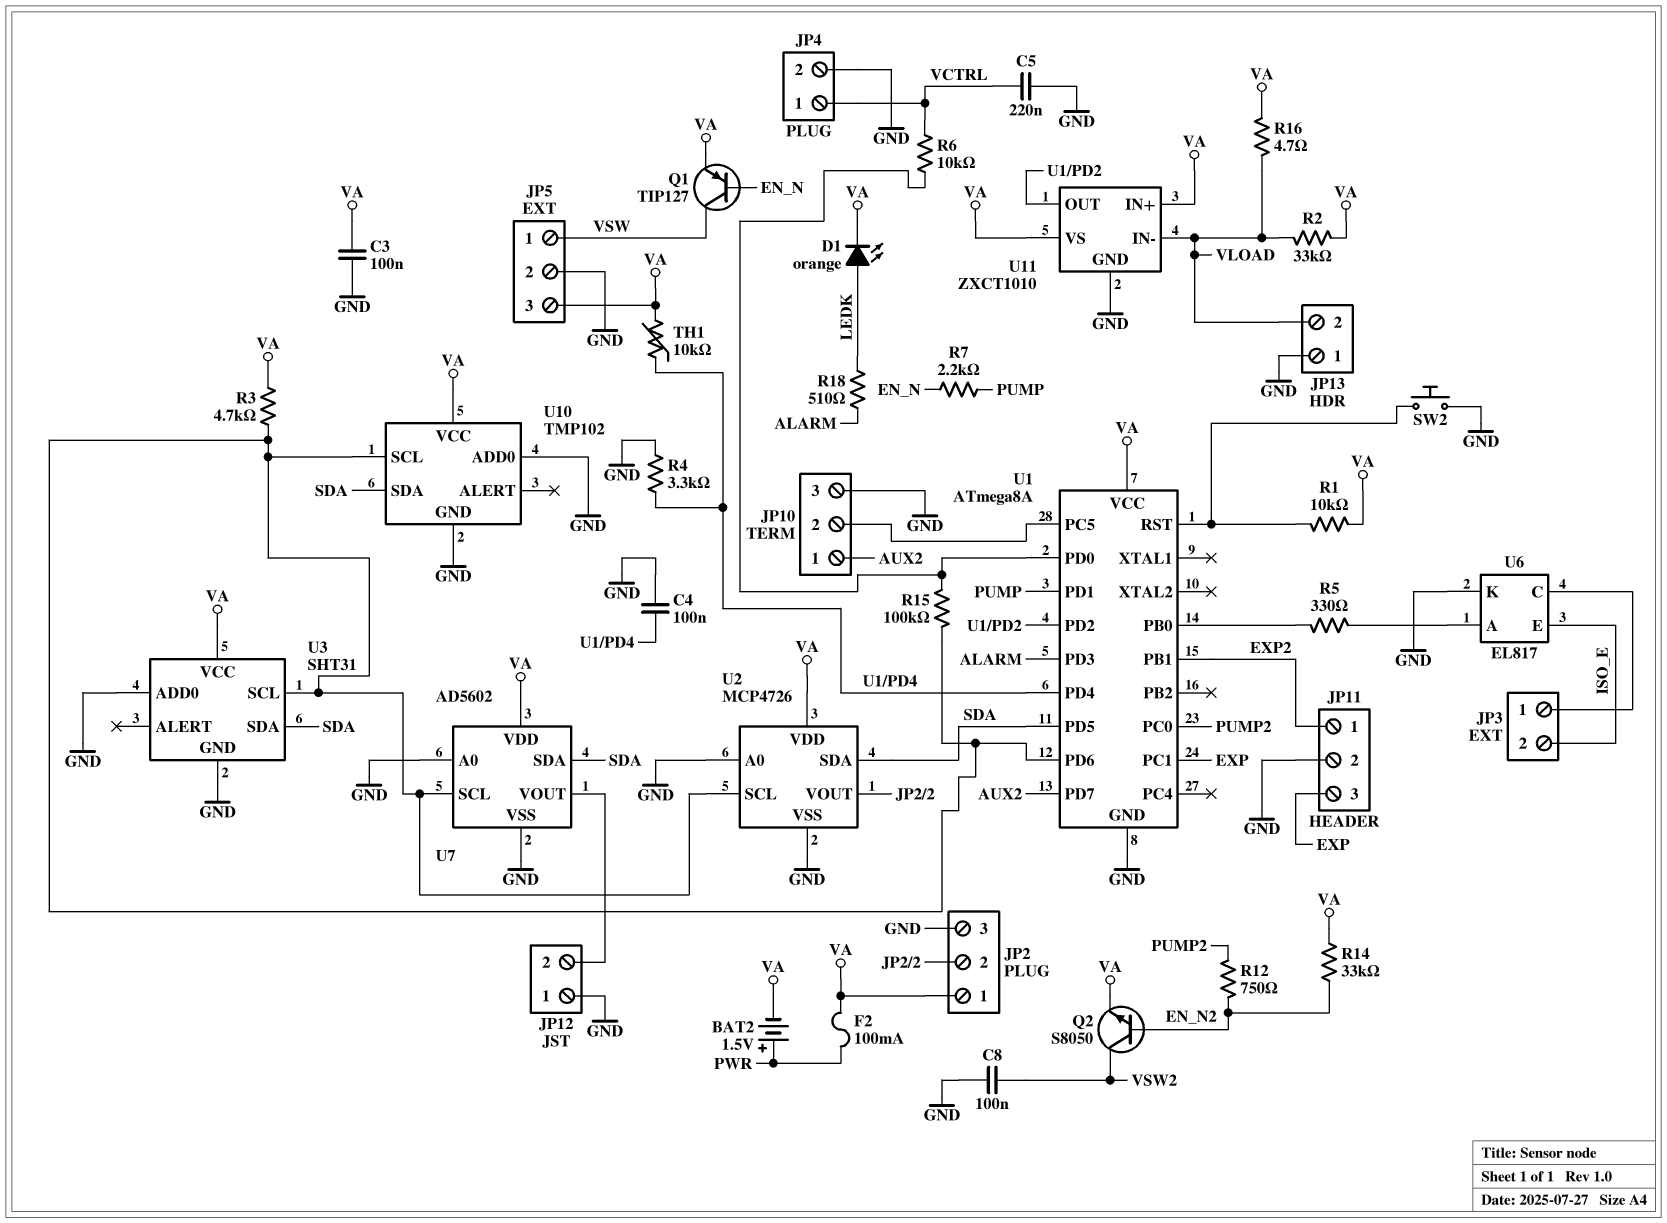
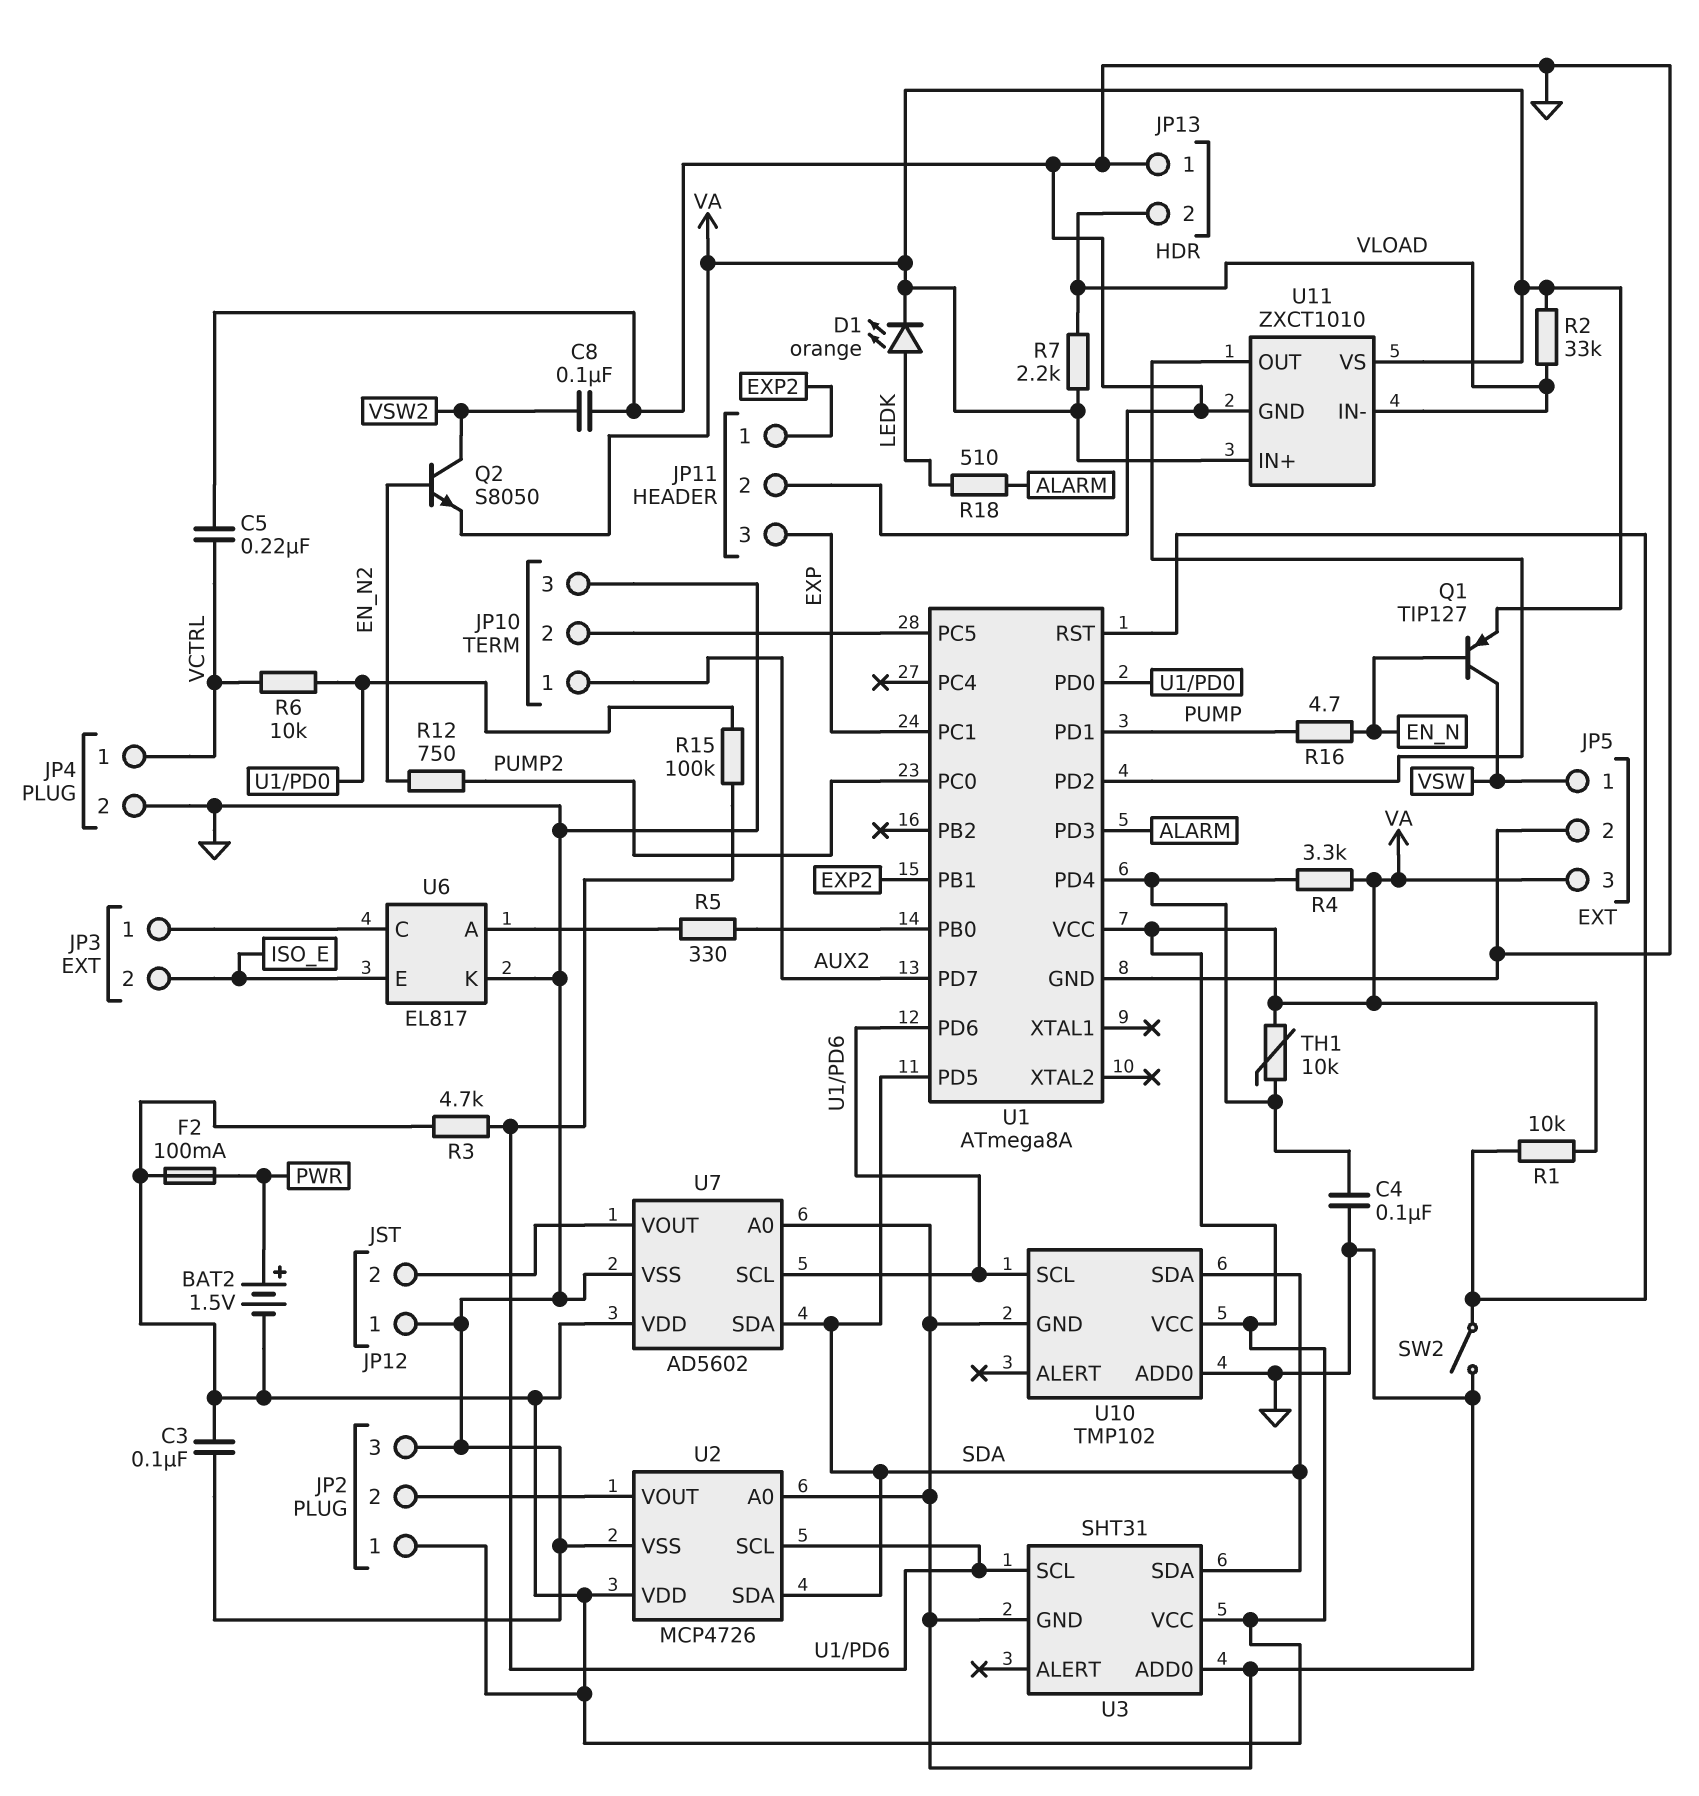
R4: 3.3k (GND, U1/PD4) -> 3.3k (U1/PD4, VA)
R7: 2.2k (EN_N, PUMP) -> 2.2k (VA, VLOAD)
R14: 33k (EN_N2, VA) -> none
R16: 4.7 (VA, VLOAD) -> 4.7 (EN_N, PUMP)
SW2: button (GND, U1/RST) -> switch (GND, U1/RST)

